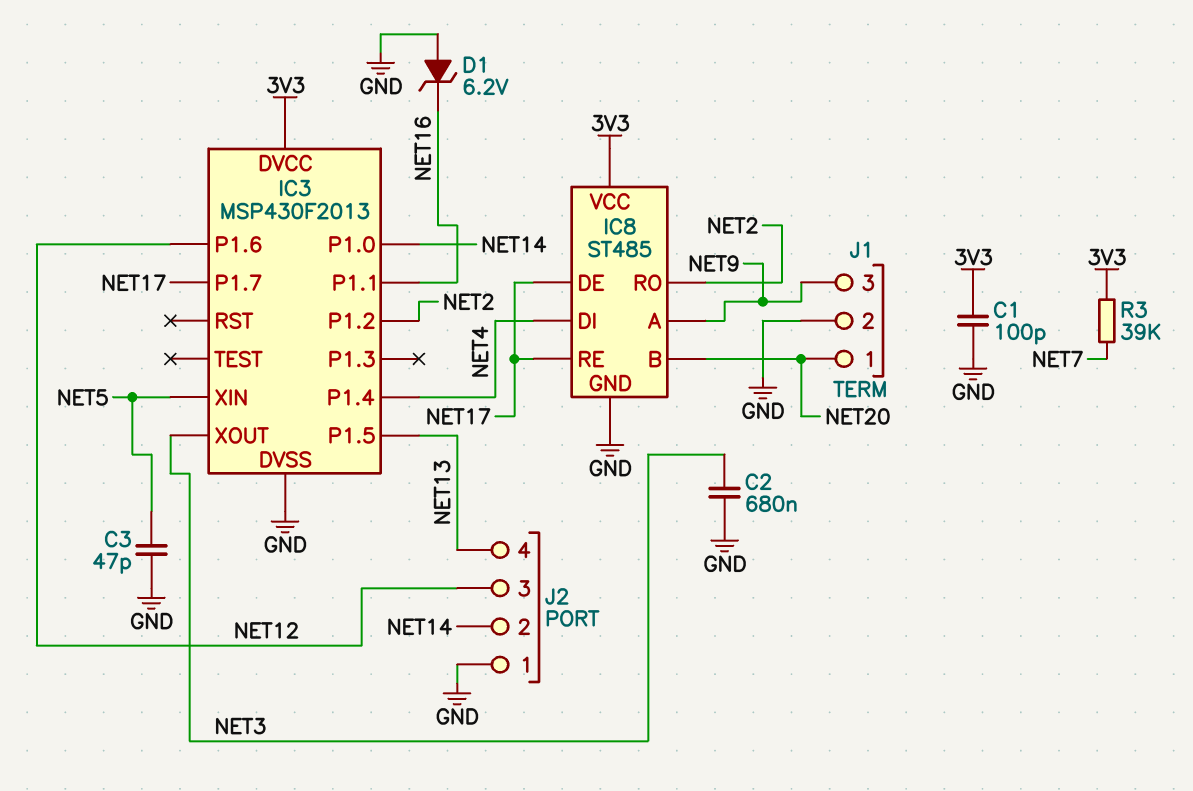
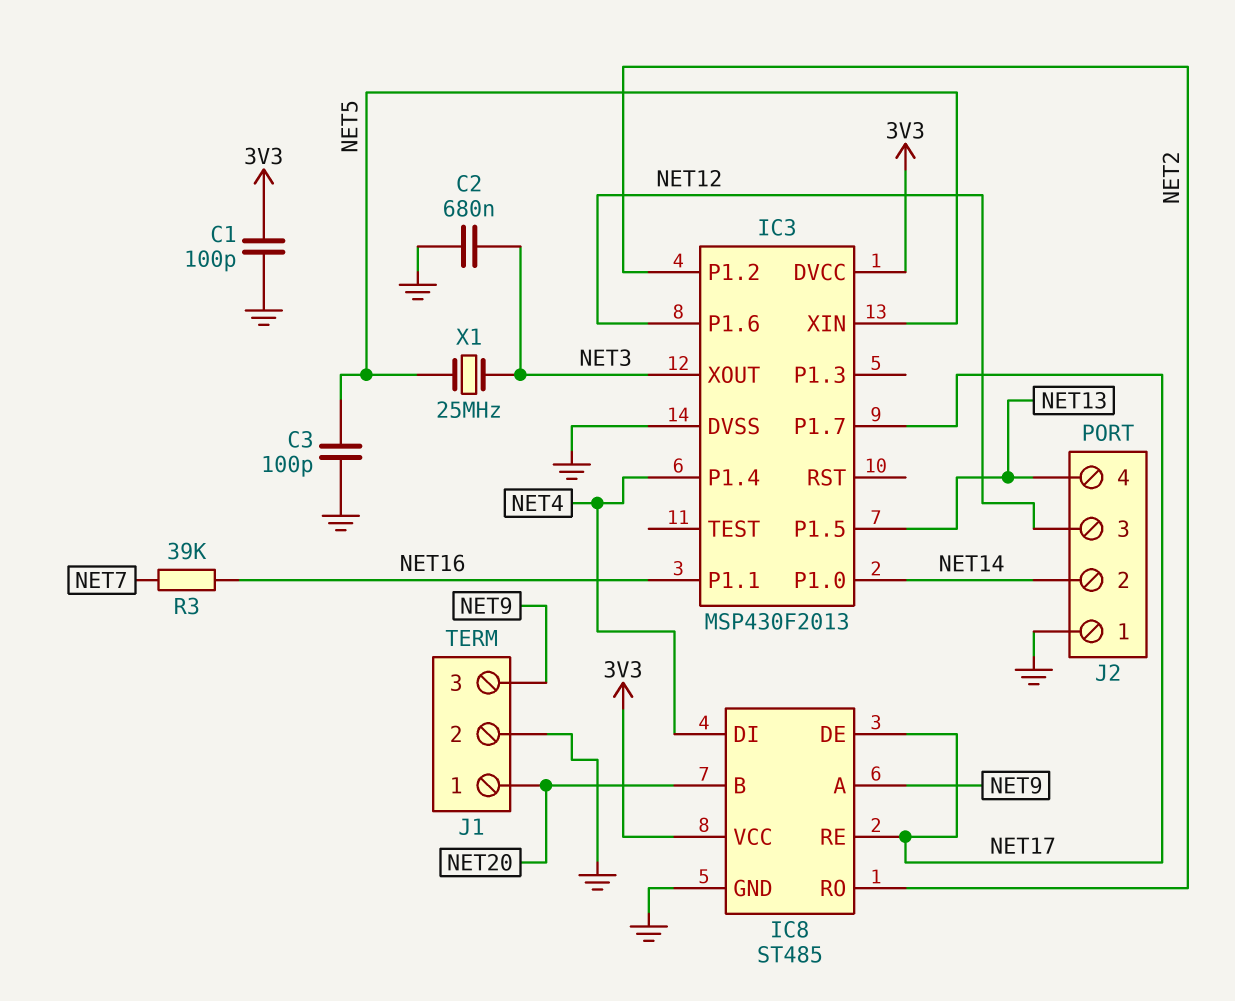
C3: 47pF (GND, NET5) -> 100pF (GND, NET5)
D1: zener 6.2V (A GND, K NET16) -> none
R3: 39k (3V3, NET7) -> 39k (NET7, NET16)
X1: none -> 25MHz (NET3, NET5)

